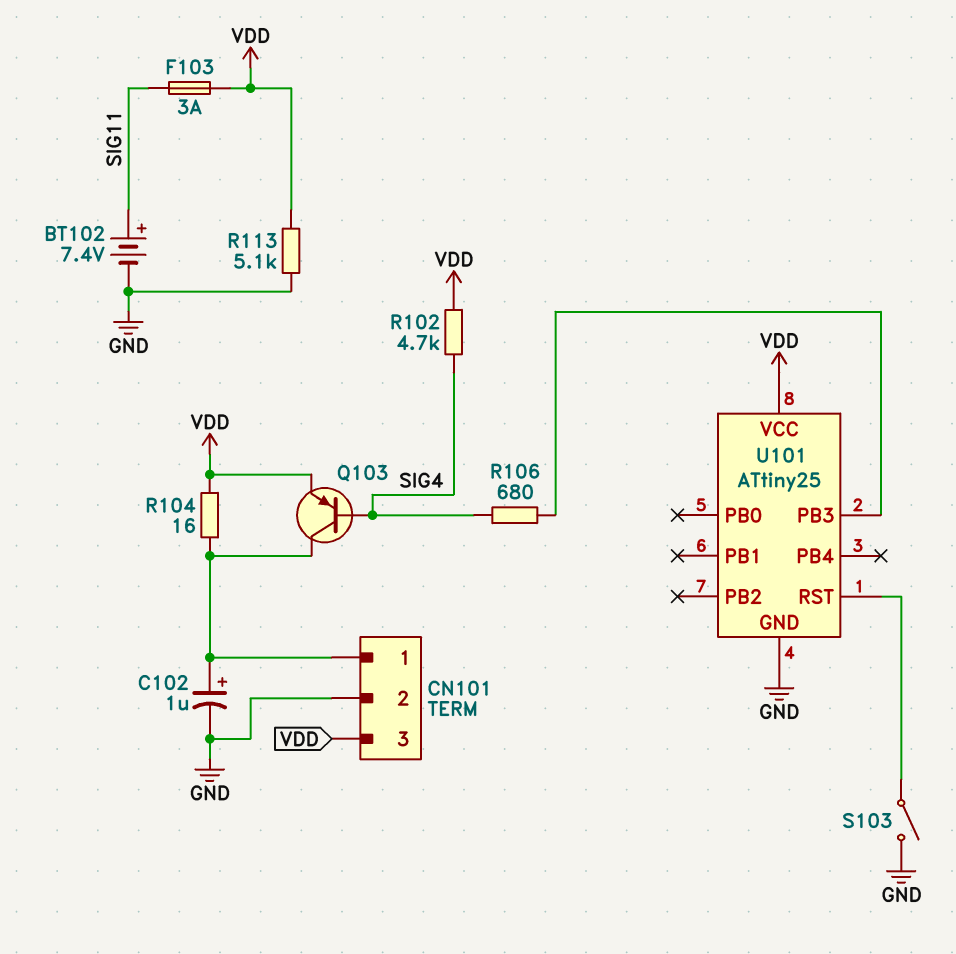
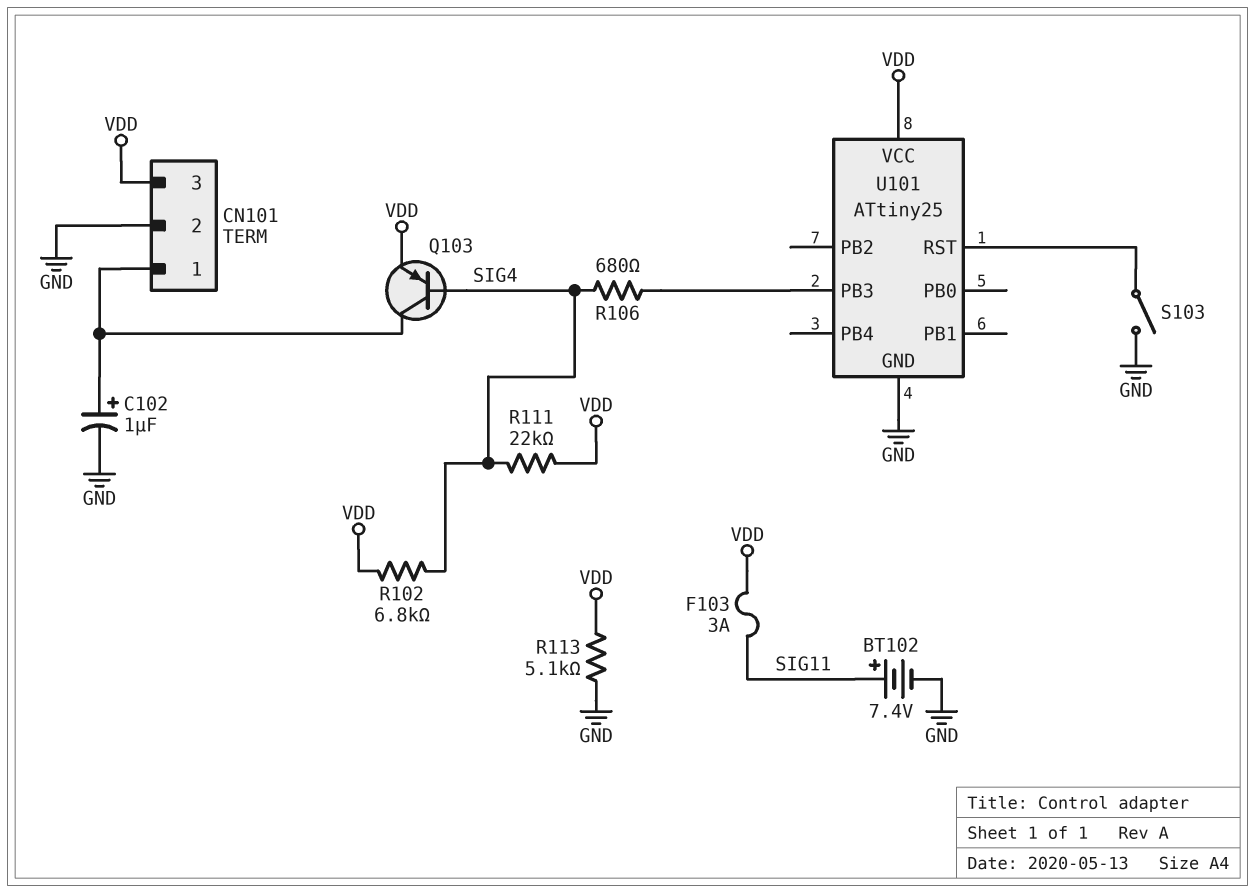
R102: 4.7k (SIG4, VDD) -> 6.8k (SIG4, VDD)
R104: 16 (CN101/1, VDD) -> none
R111: none -> 22k (SIG4, VDD)

